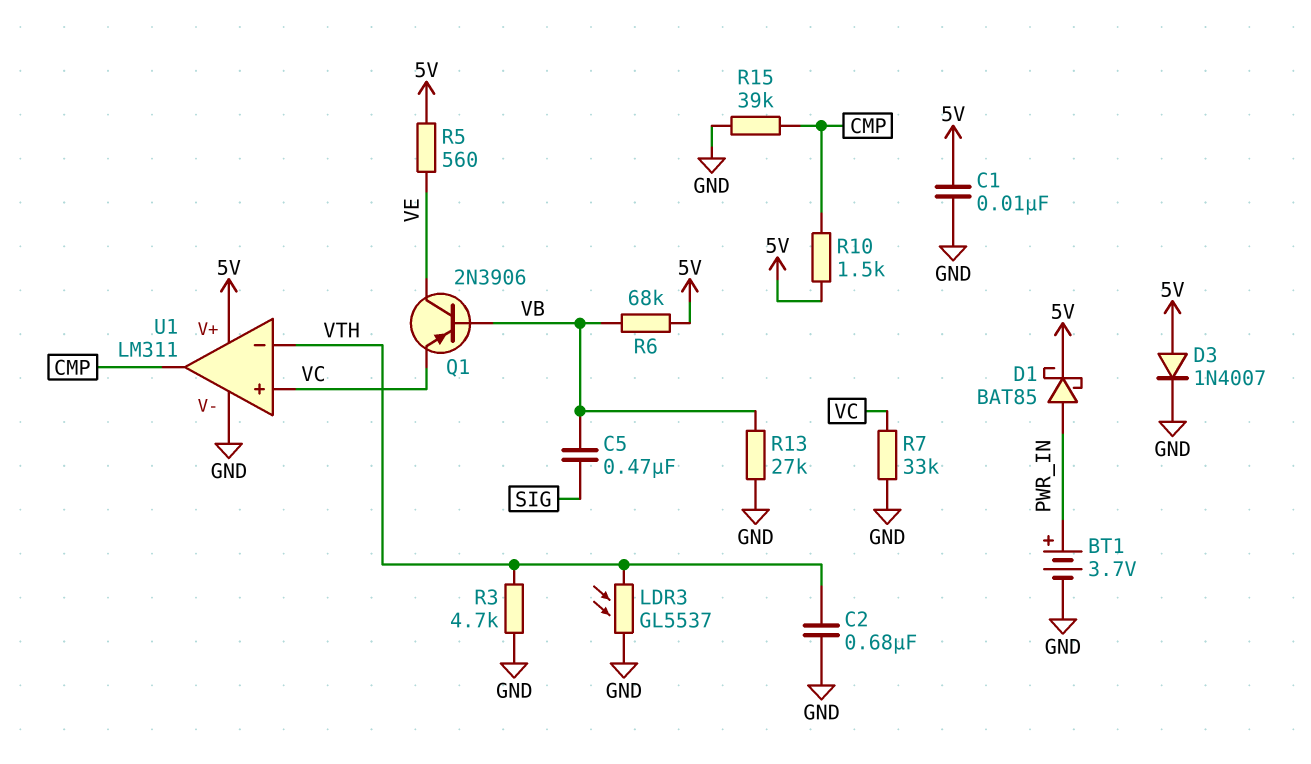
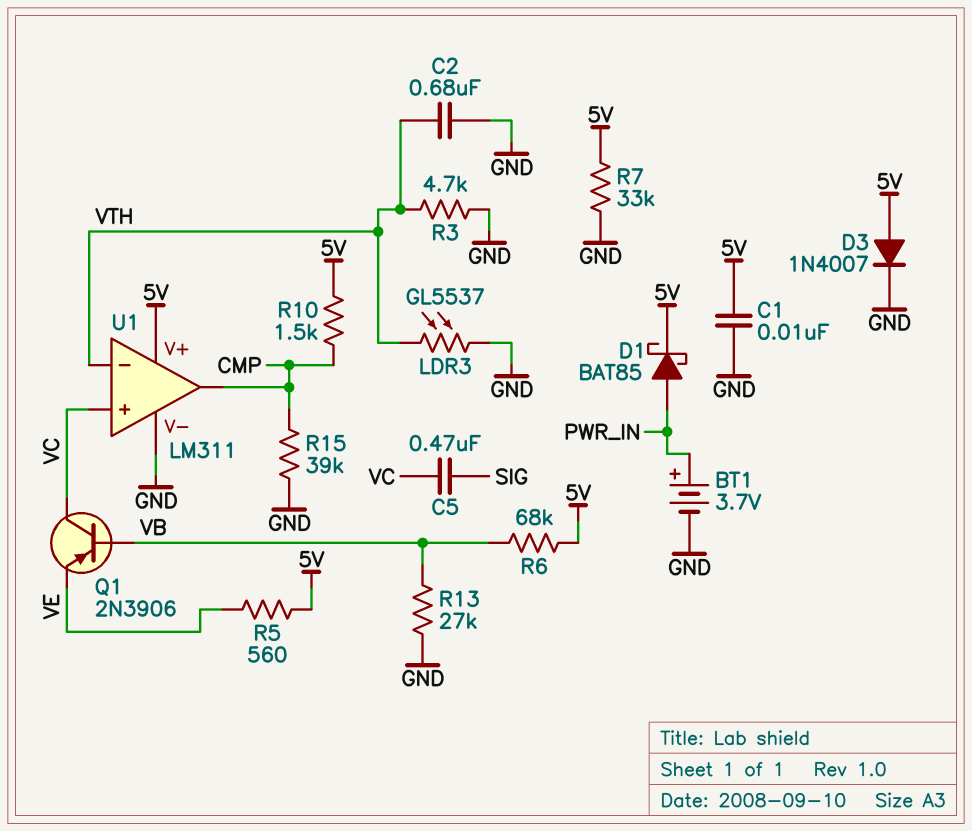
C5: 470nF (SIG, VB) -> 470nF (SIG, VC)
Q1: PNP 2N3906 (B VB, C VE, E VC) -> PNP 2N3906 (B VB, C VC, E VE)
R7: 33k (GND, VC) -> 33k (5V, GND)

